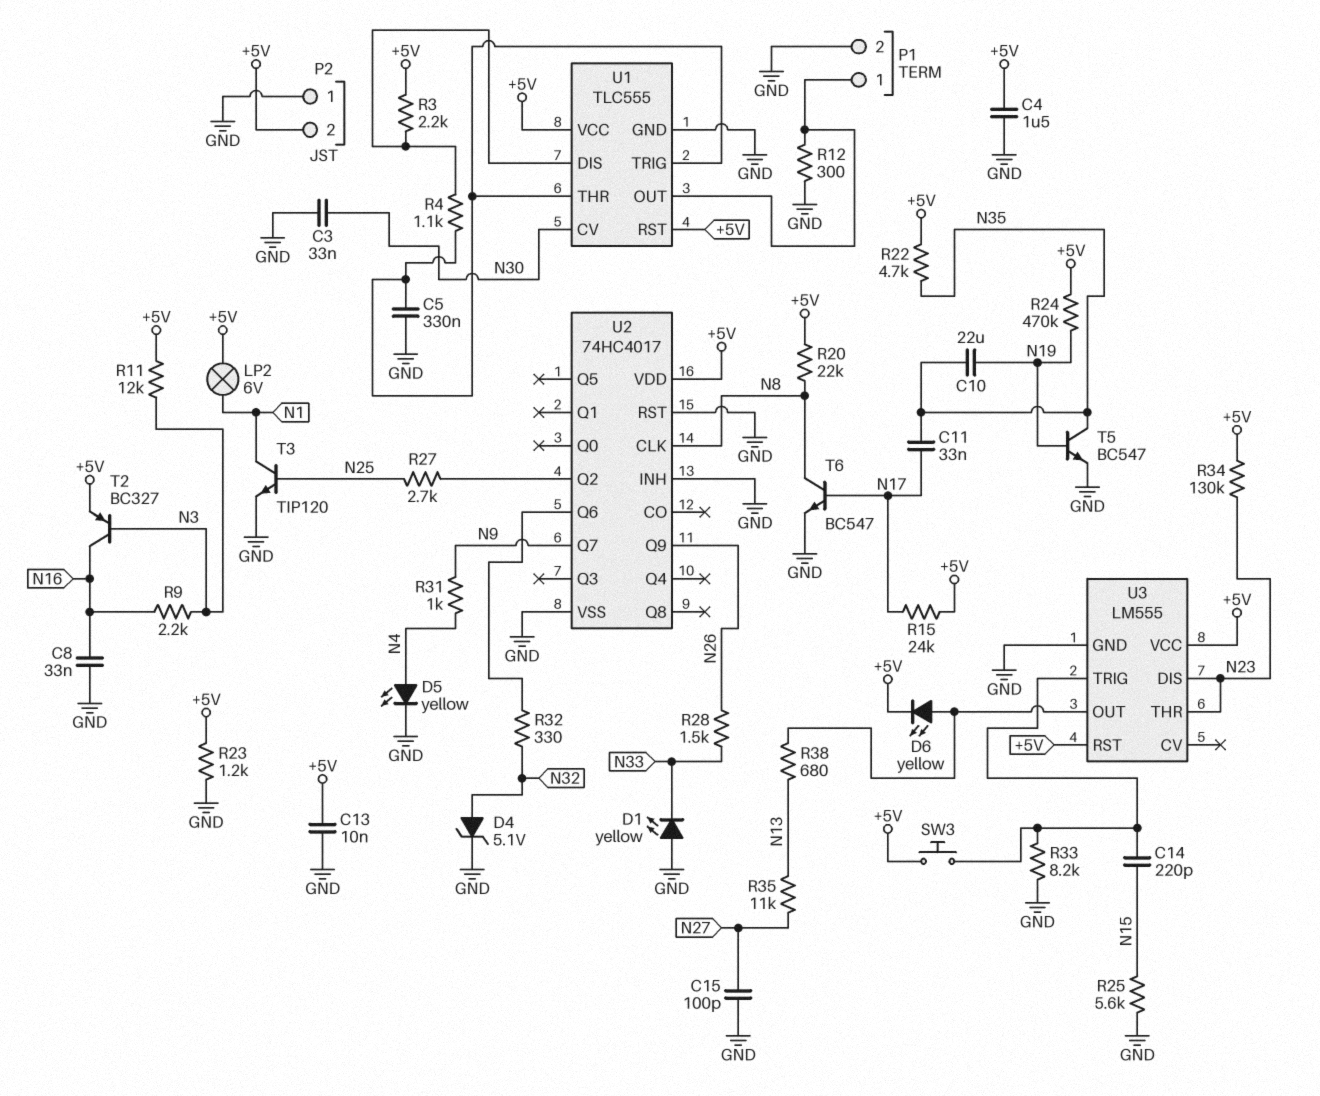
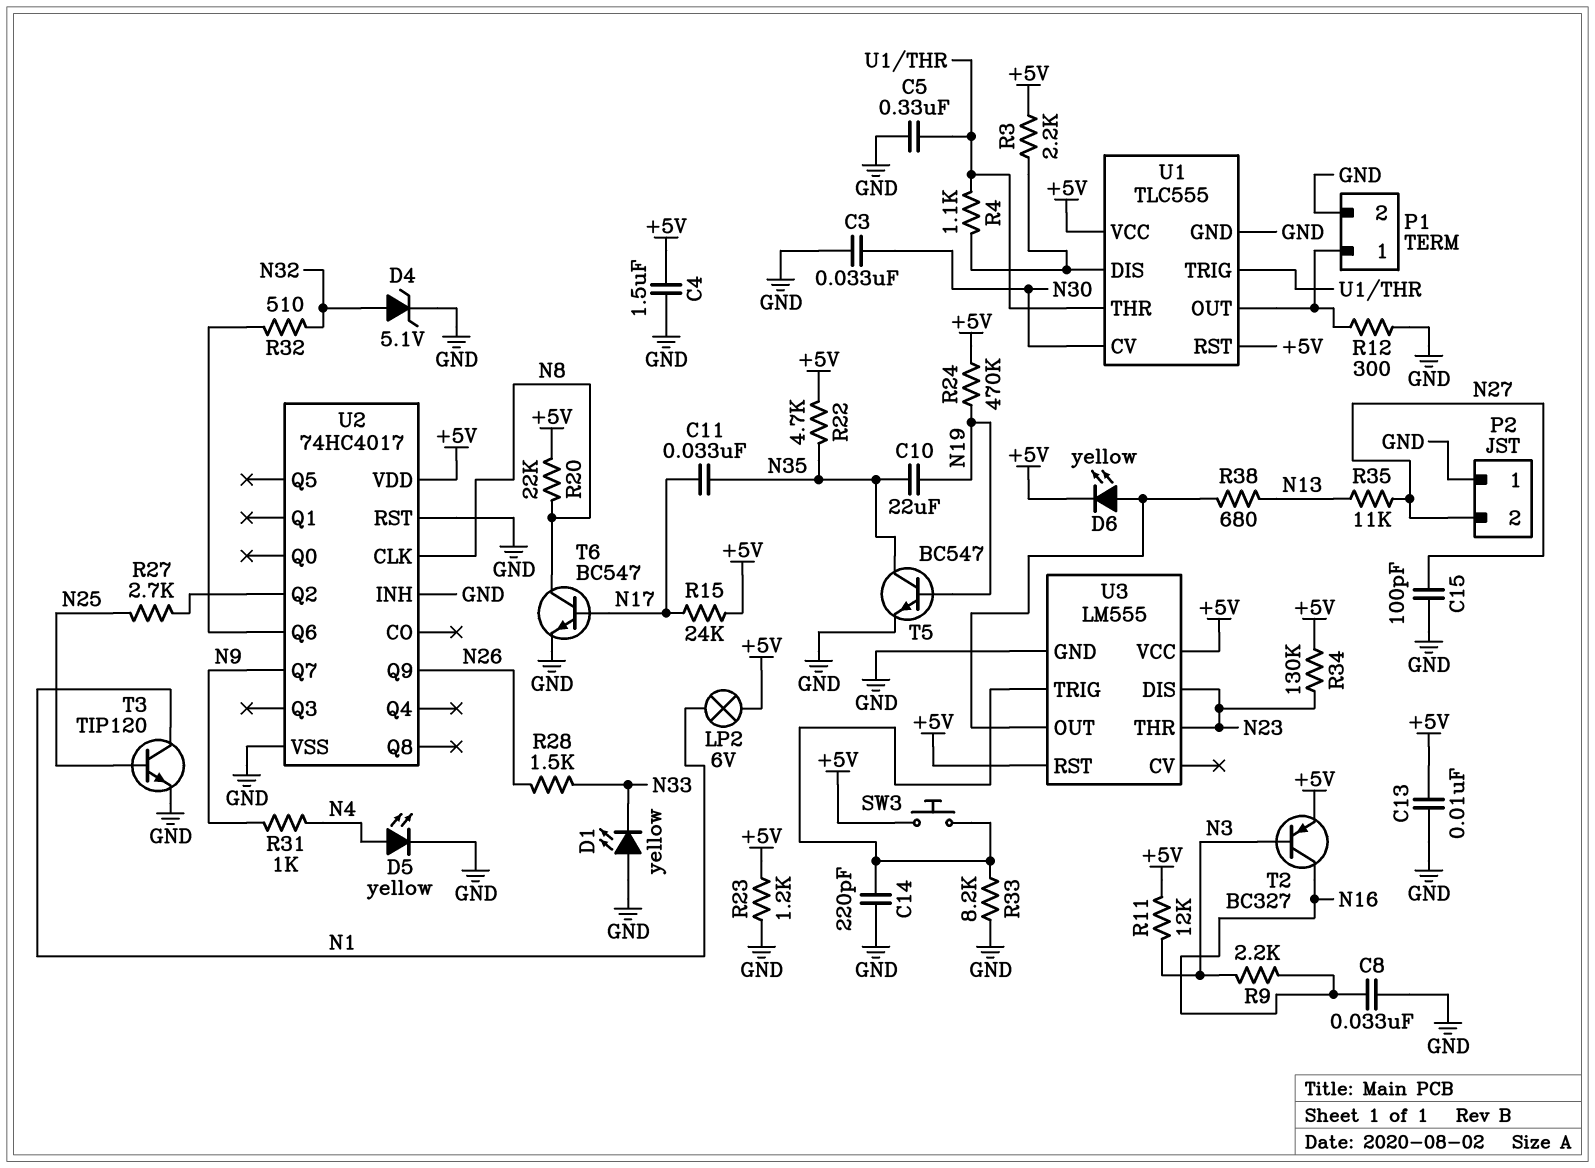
C14: 220pF (N15, U3/TRIG) -> 220pF (GND, U3/TRIG)
P2 pin 2: +5V -> N27
R25: 5.6k (GND, N15) -> none
R32: 330 (N32, U2/Q6) -> 510 (N32, U2/Q6)

